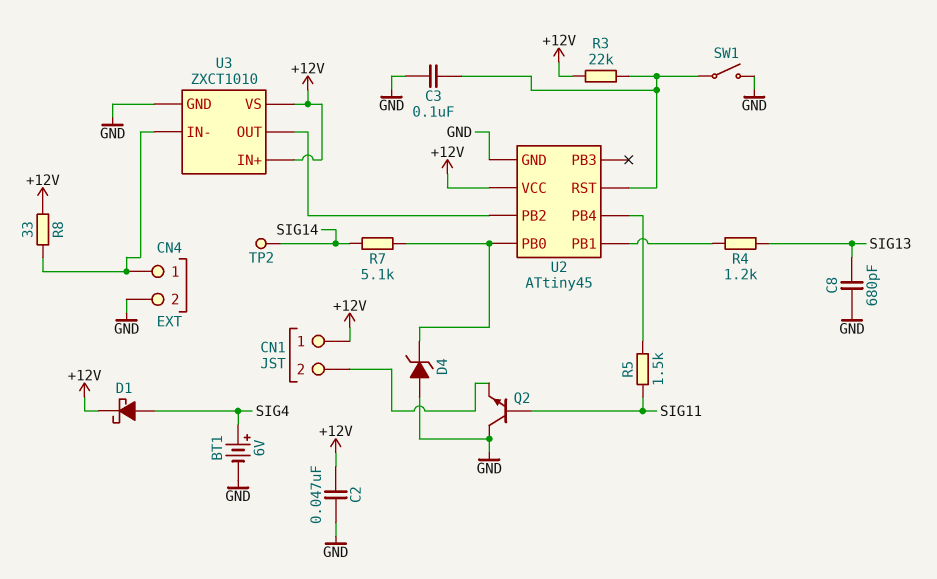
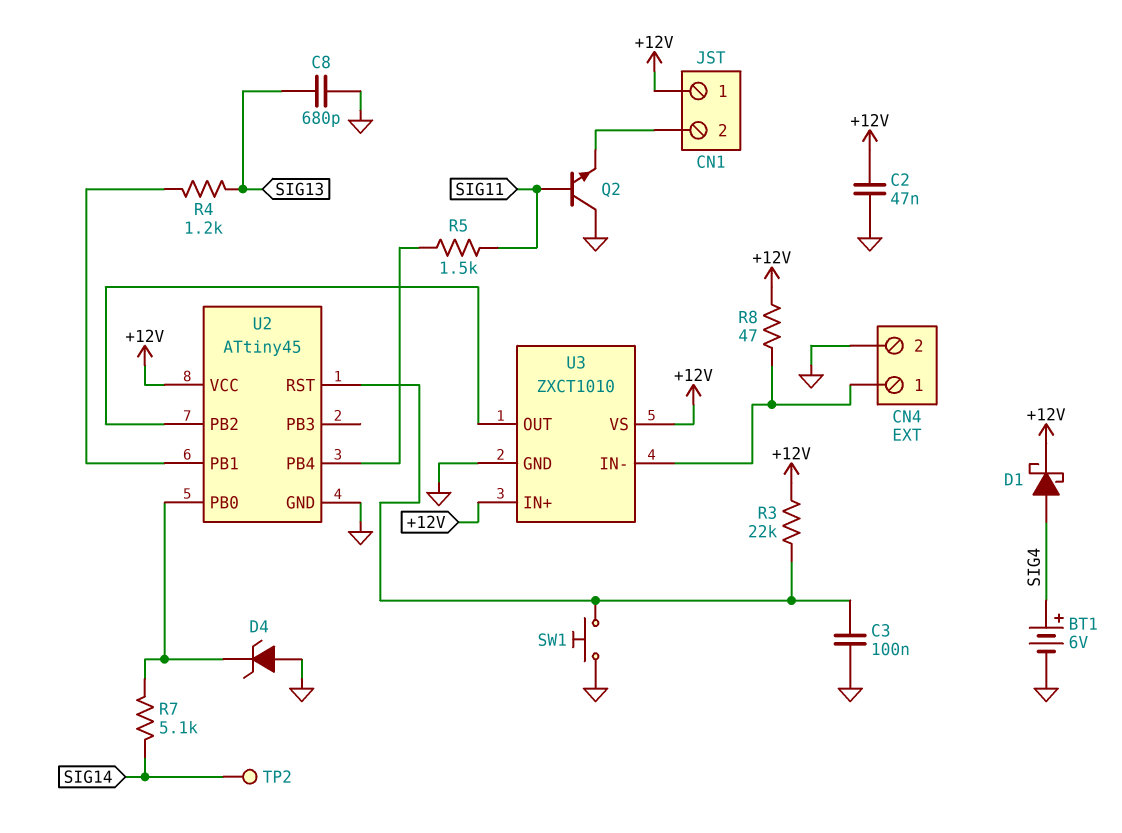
R8: 33 (+12V, CN4/1) -> 47 (+12V, CN4/1)
SW1: switch (GND, U2/RST) -> button (GND, U2/RST)

